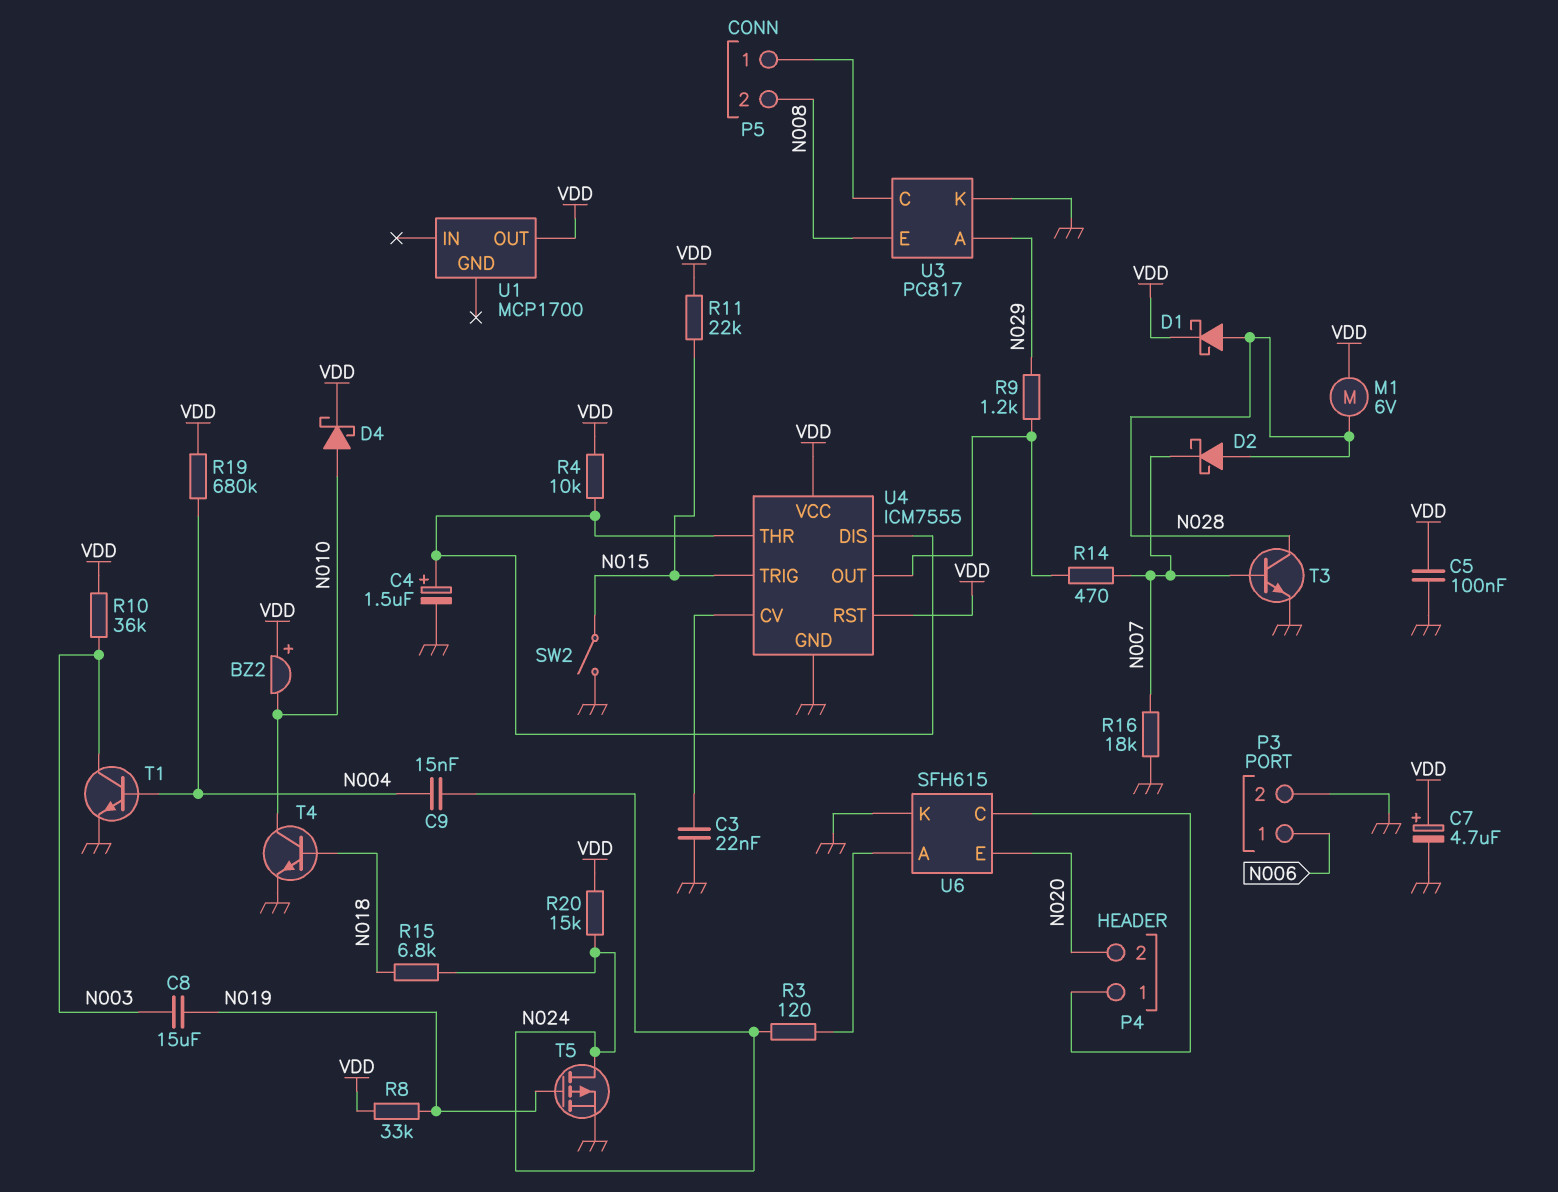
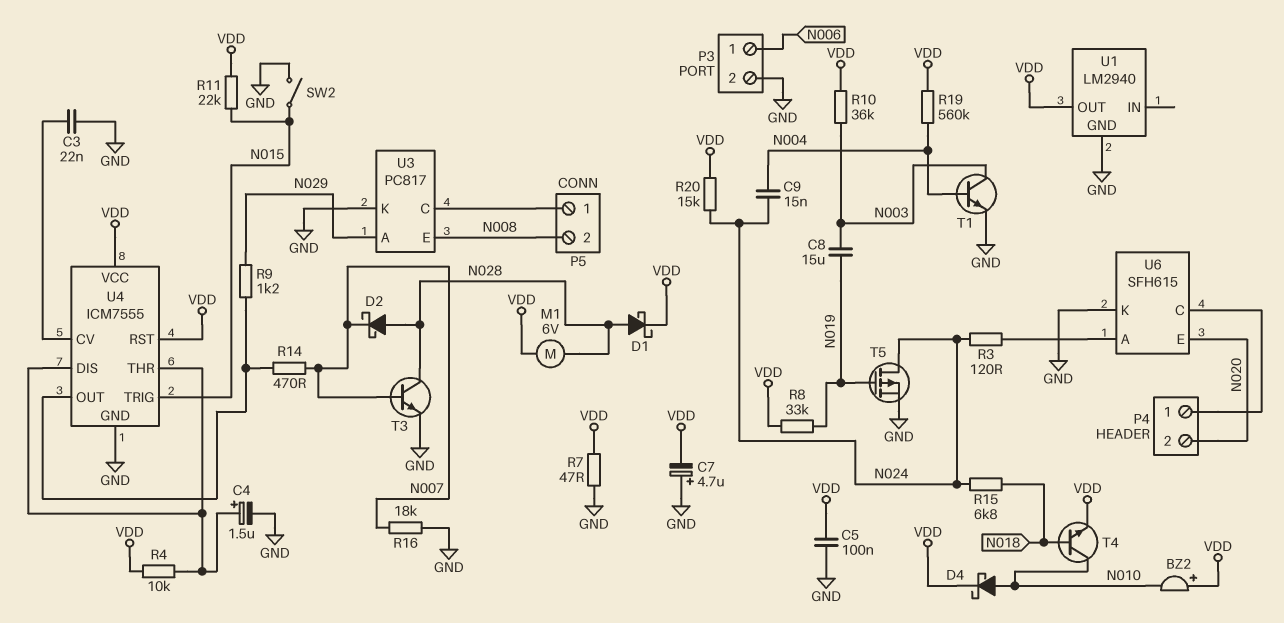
C7: 4.7uF (plus VDD, minus GND) -> 4.7uF (plus GND, minus VDD)
R7: none -> 47 (GND, VDD)
R19: 680k (N004, VDD) -> 560k (N004, VDD)
T4: NPN (B N018, C N010, E GND) -> NPN (B N018, C N010, E VDD)
U1: MCP1700 -> LM2940
U1 pin GND: none -> GND

